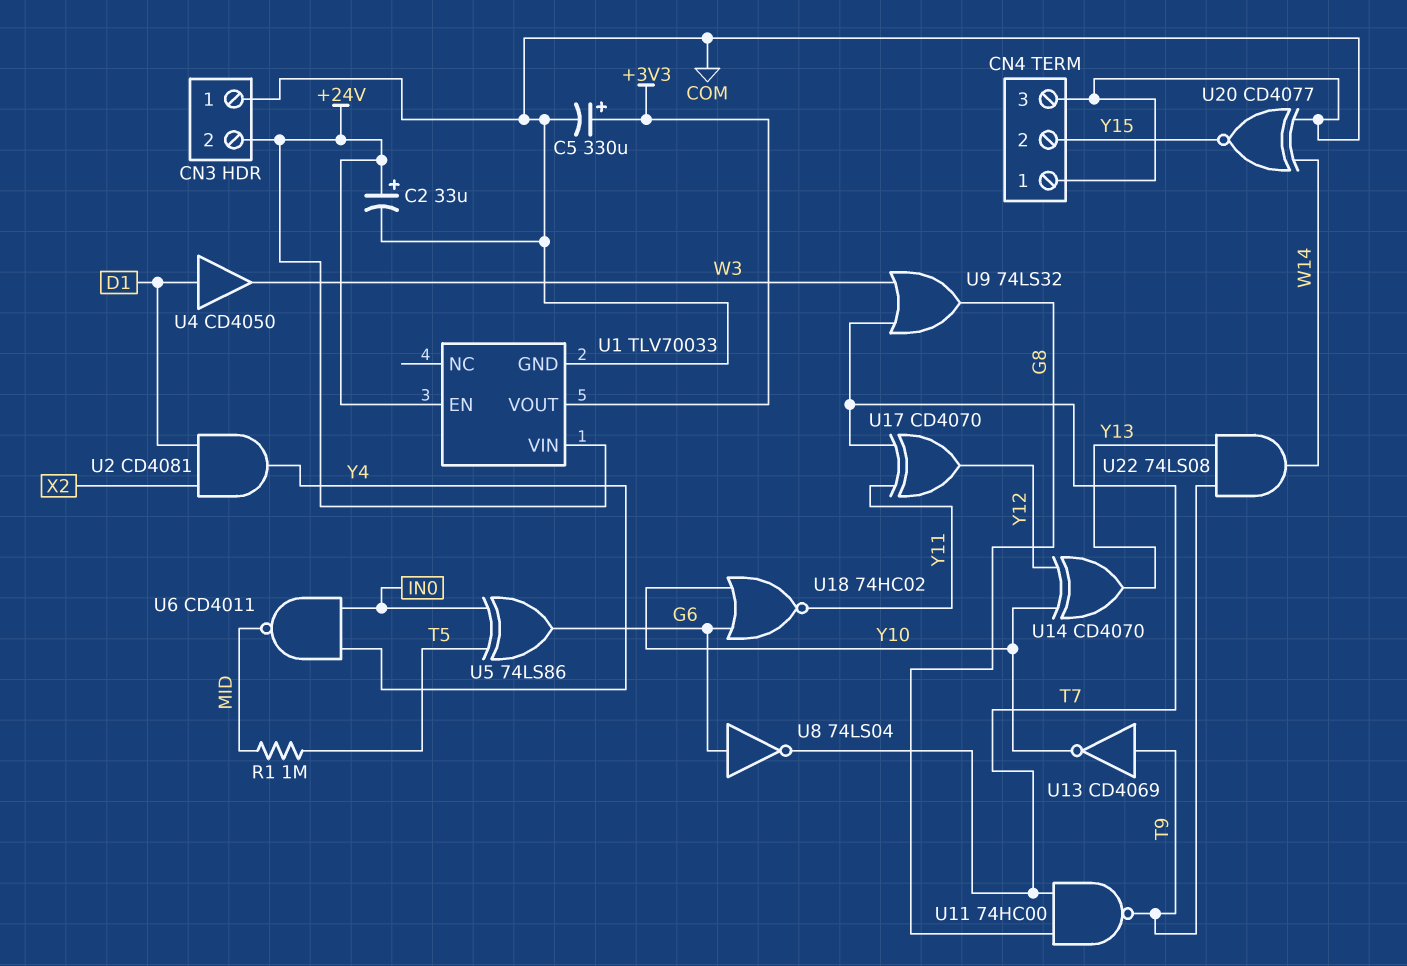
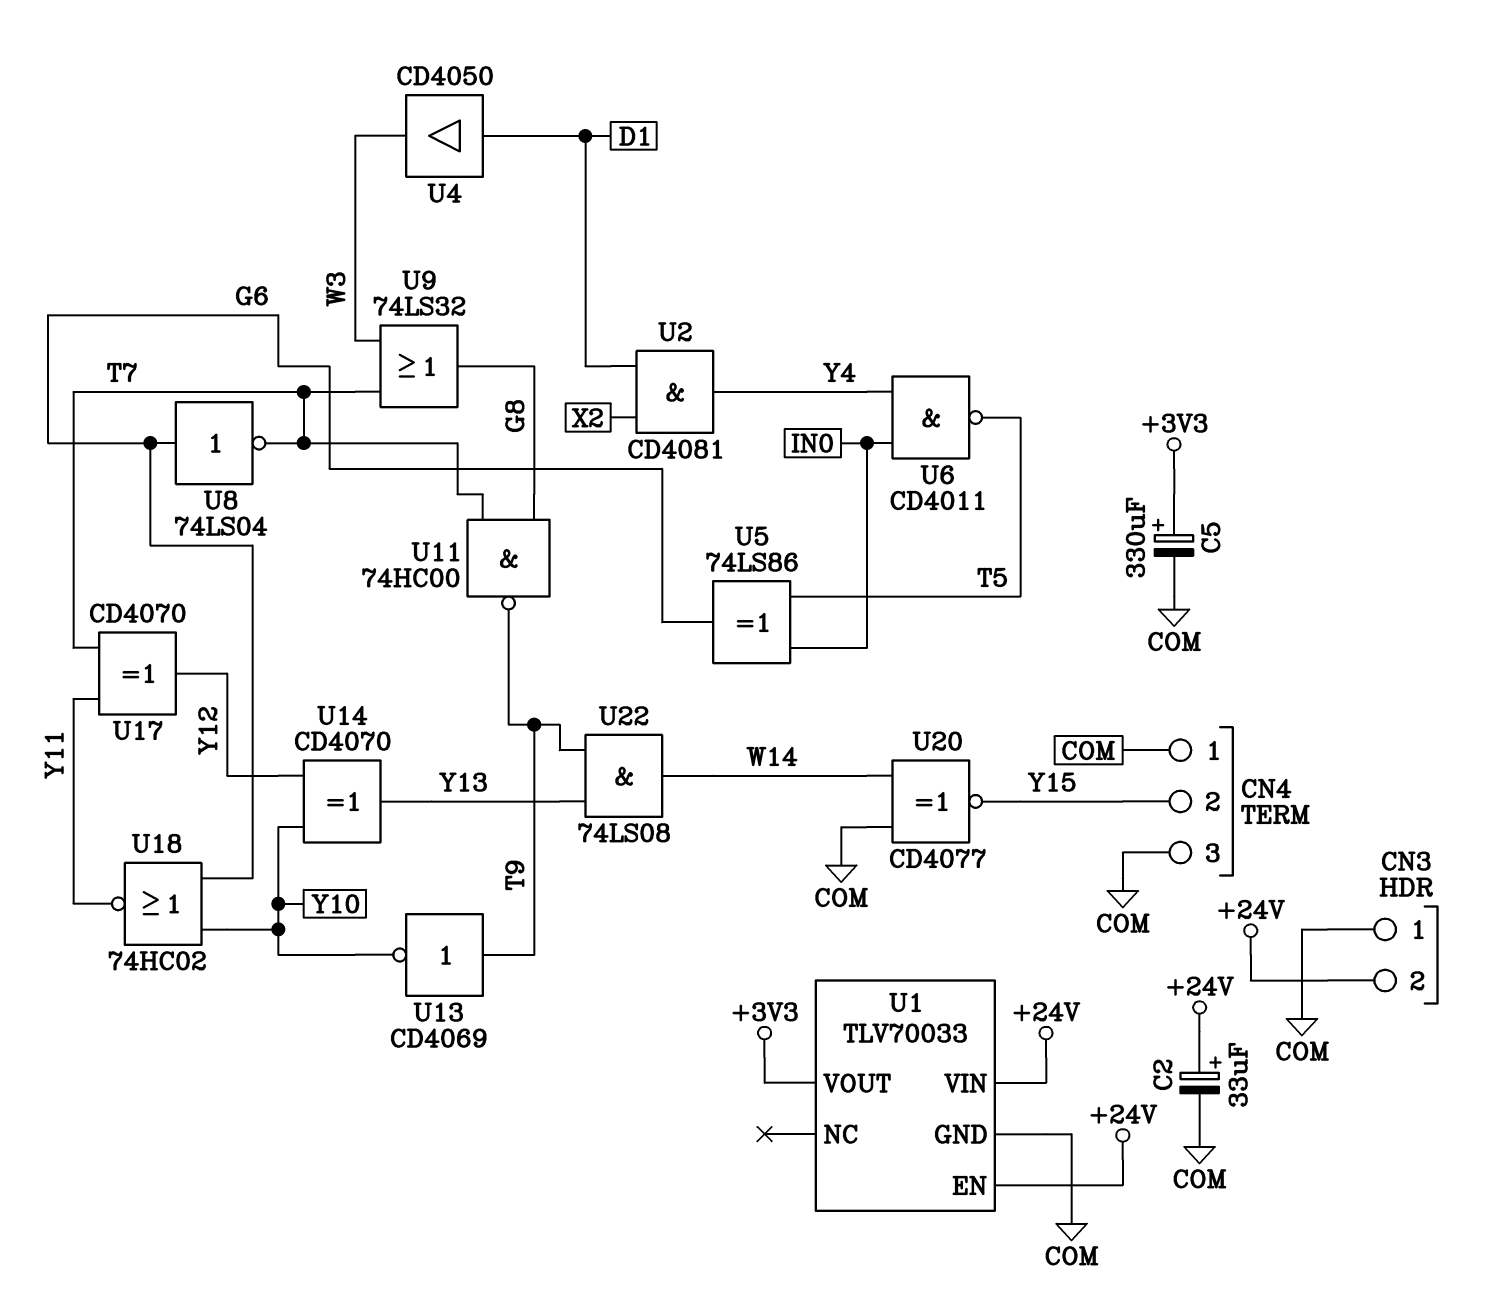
R1: 1M (MID, T5) -> none
U6: NAND CD4011 (in IN0, in Y4, out MID) -> NAND CD4011 (in IN0, in Y4, out T5)

